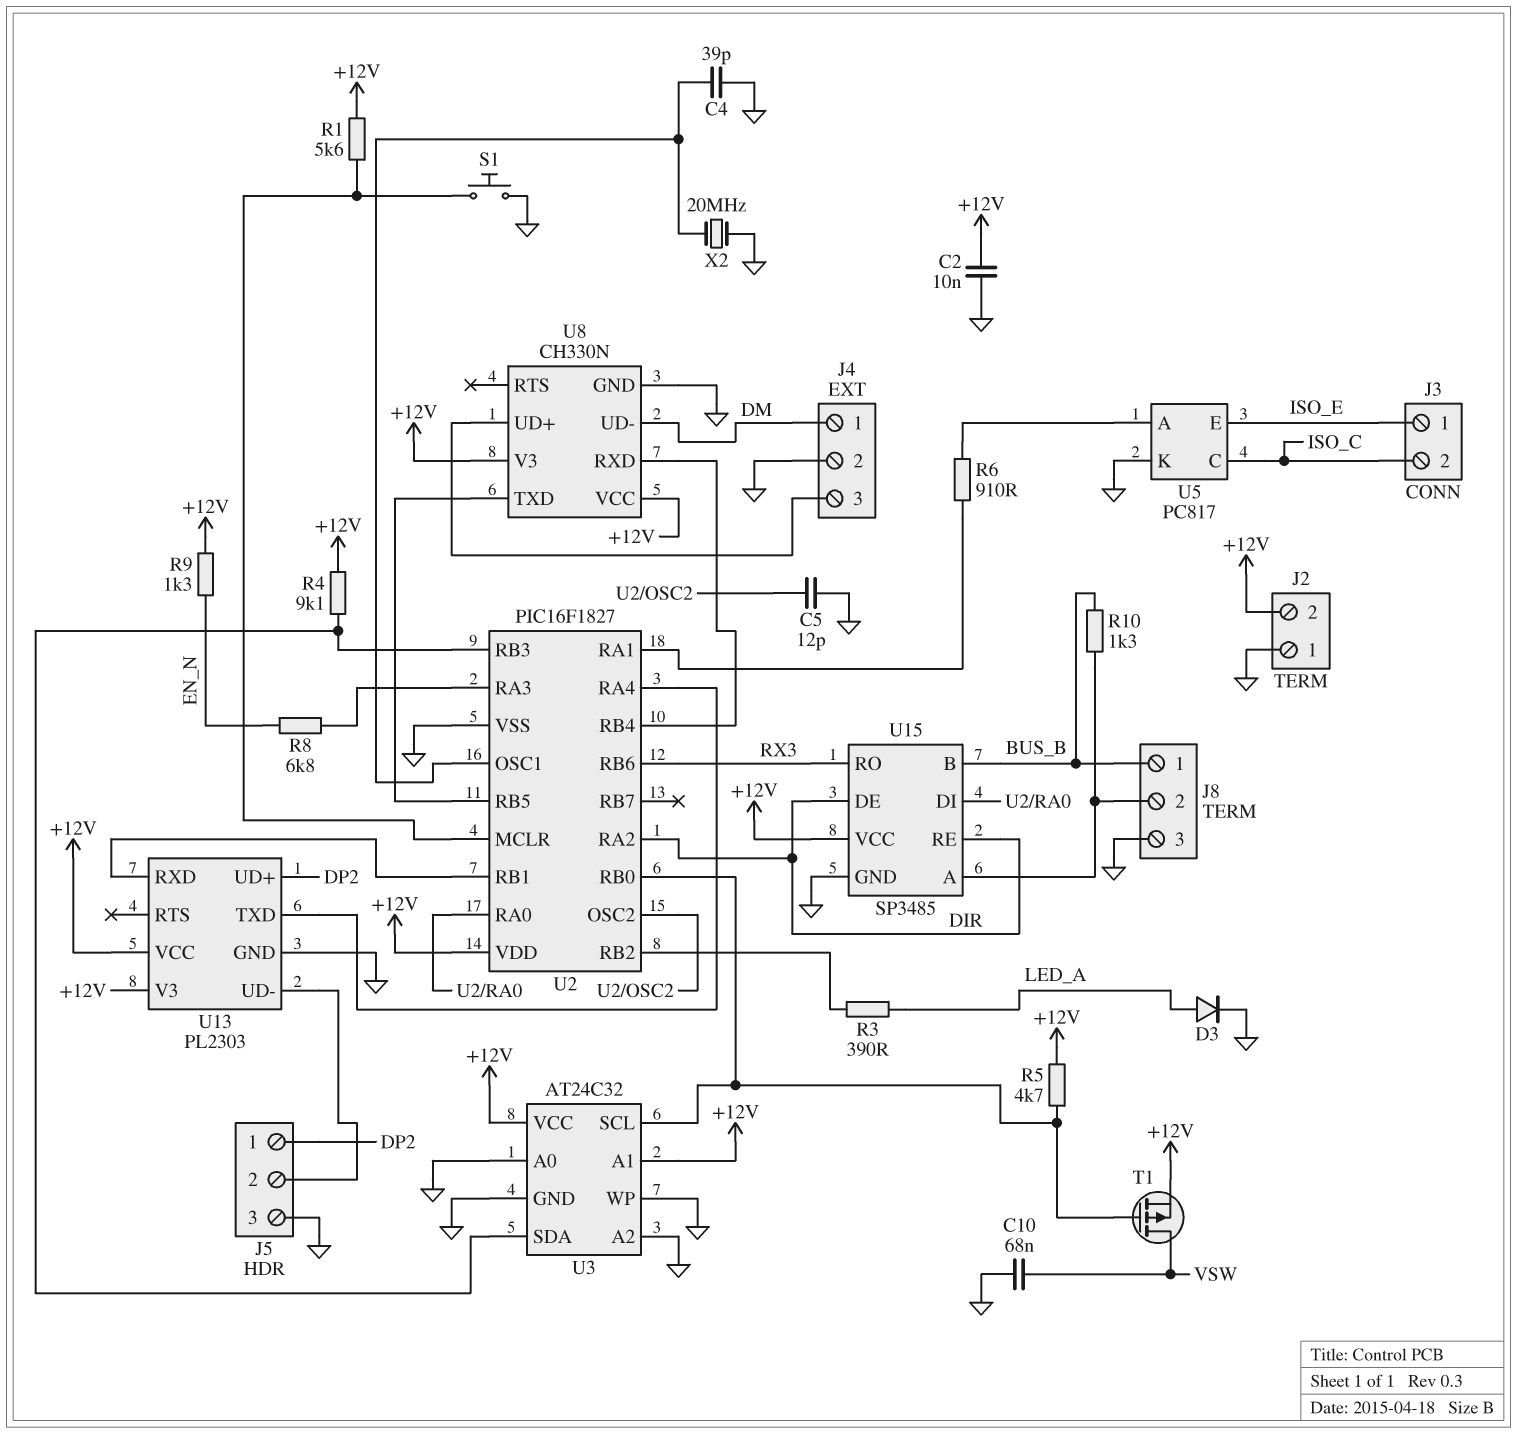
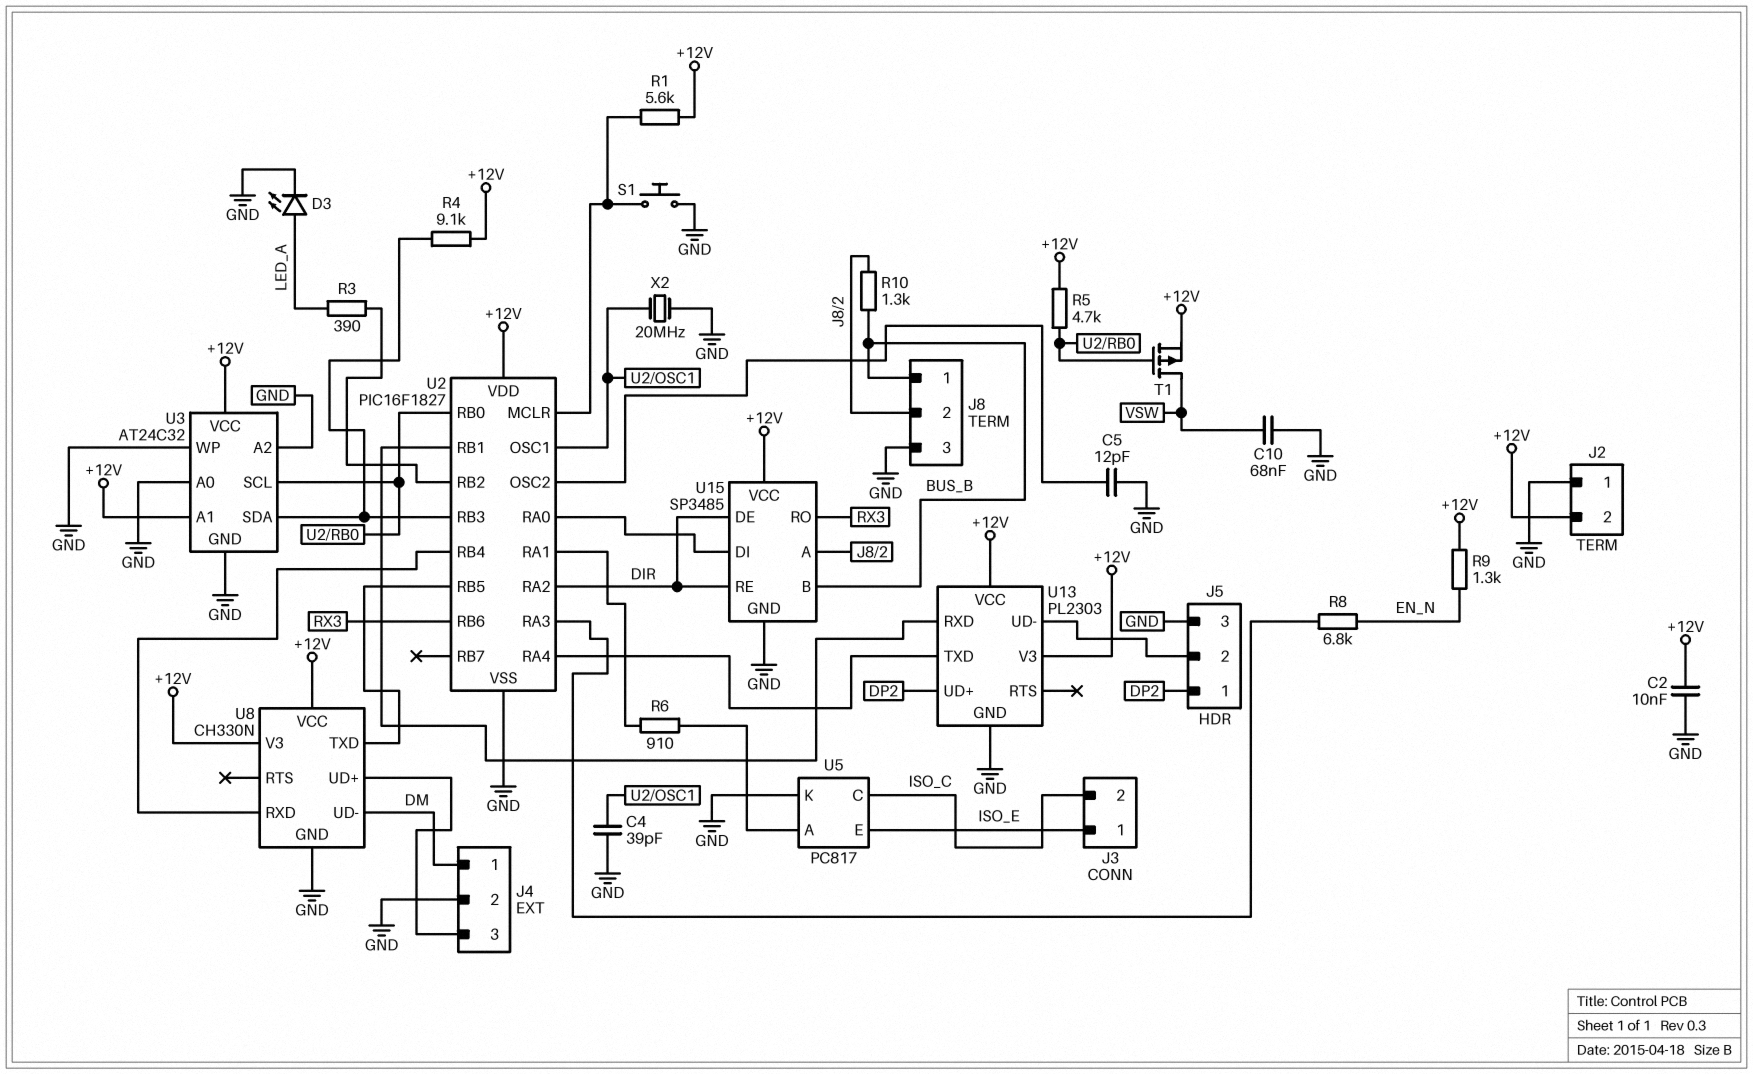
D3: diode (A LED_A, K GND) -> LED (A LED_A, K GND)

